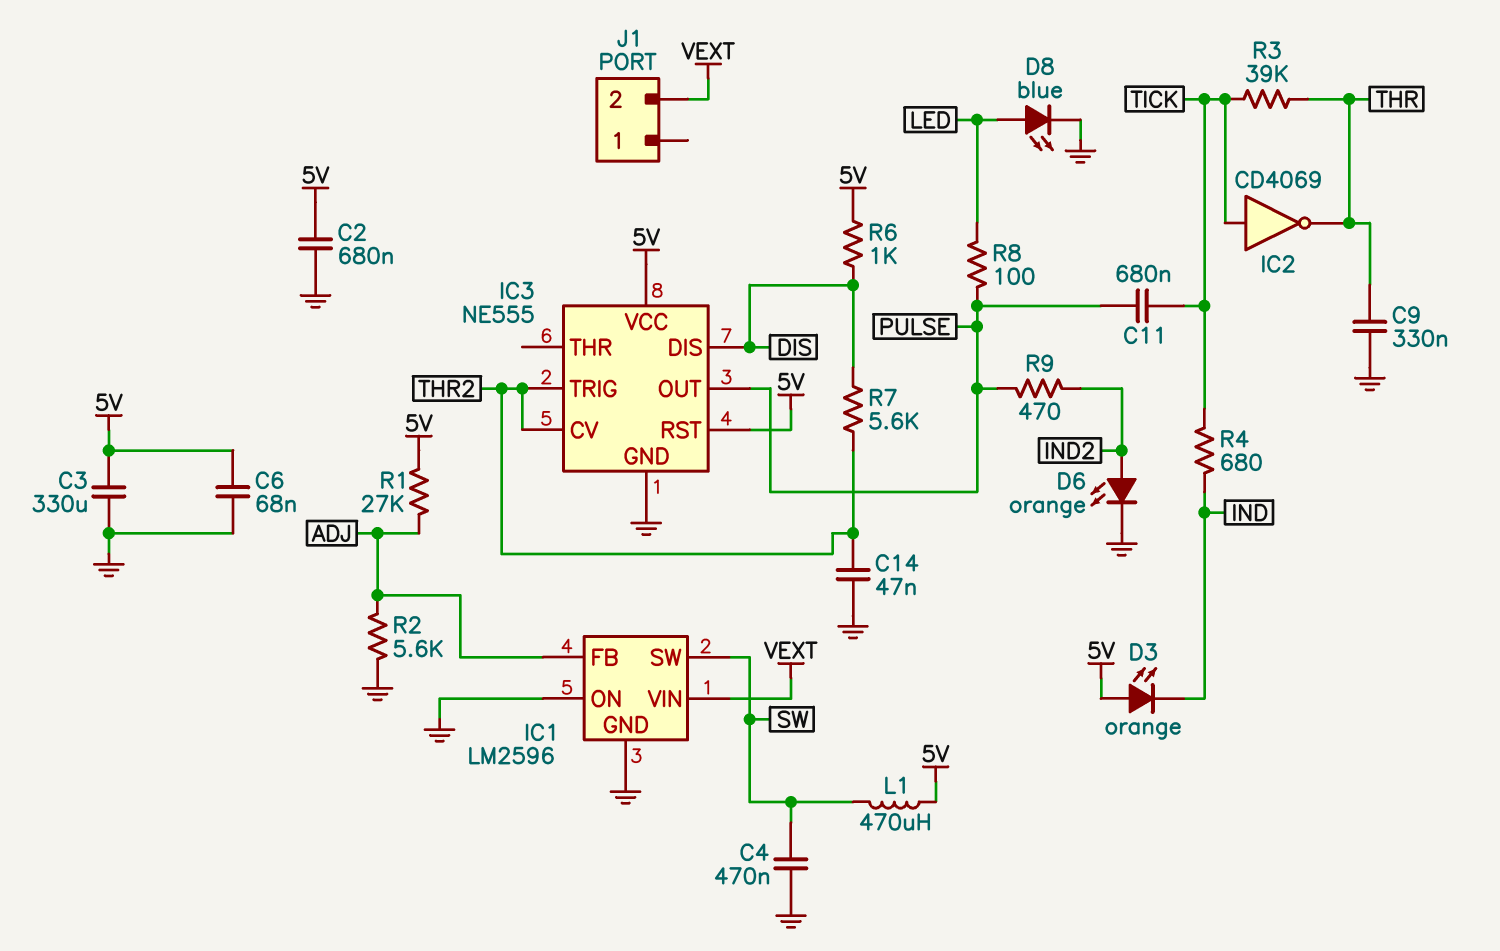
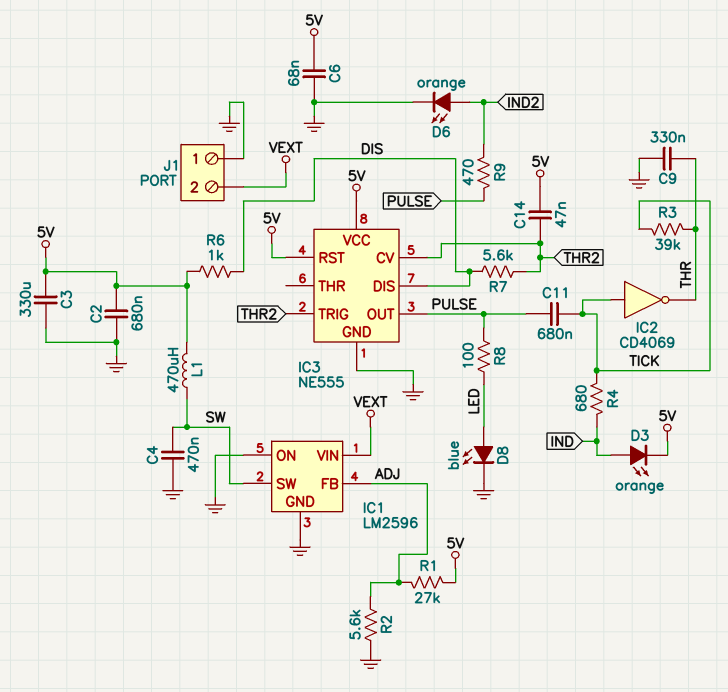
C14: 47nF (GND, THR2) -> 47nF (5V, THR2)
D3: LED orange (A 5V, K IND) -> LED orange (A IND, K 5V)
J1 pin 1: none -> GND

